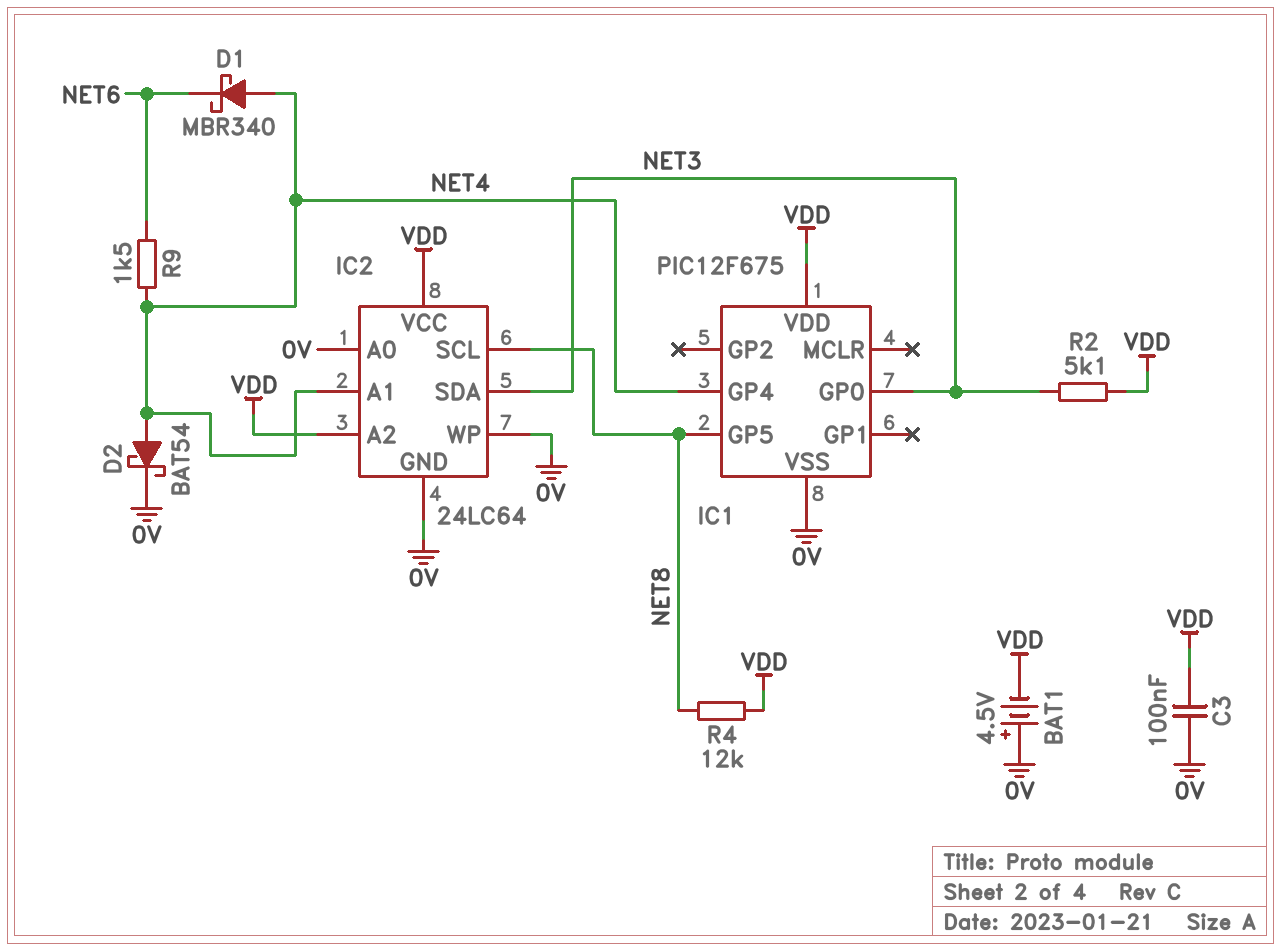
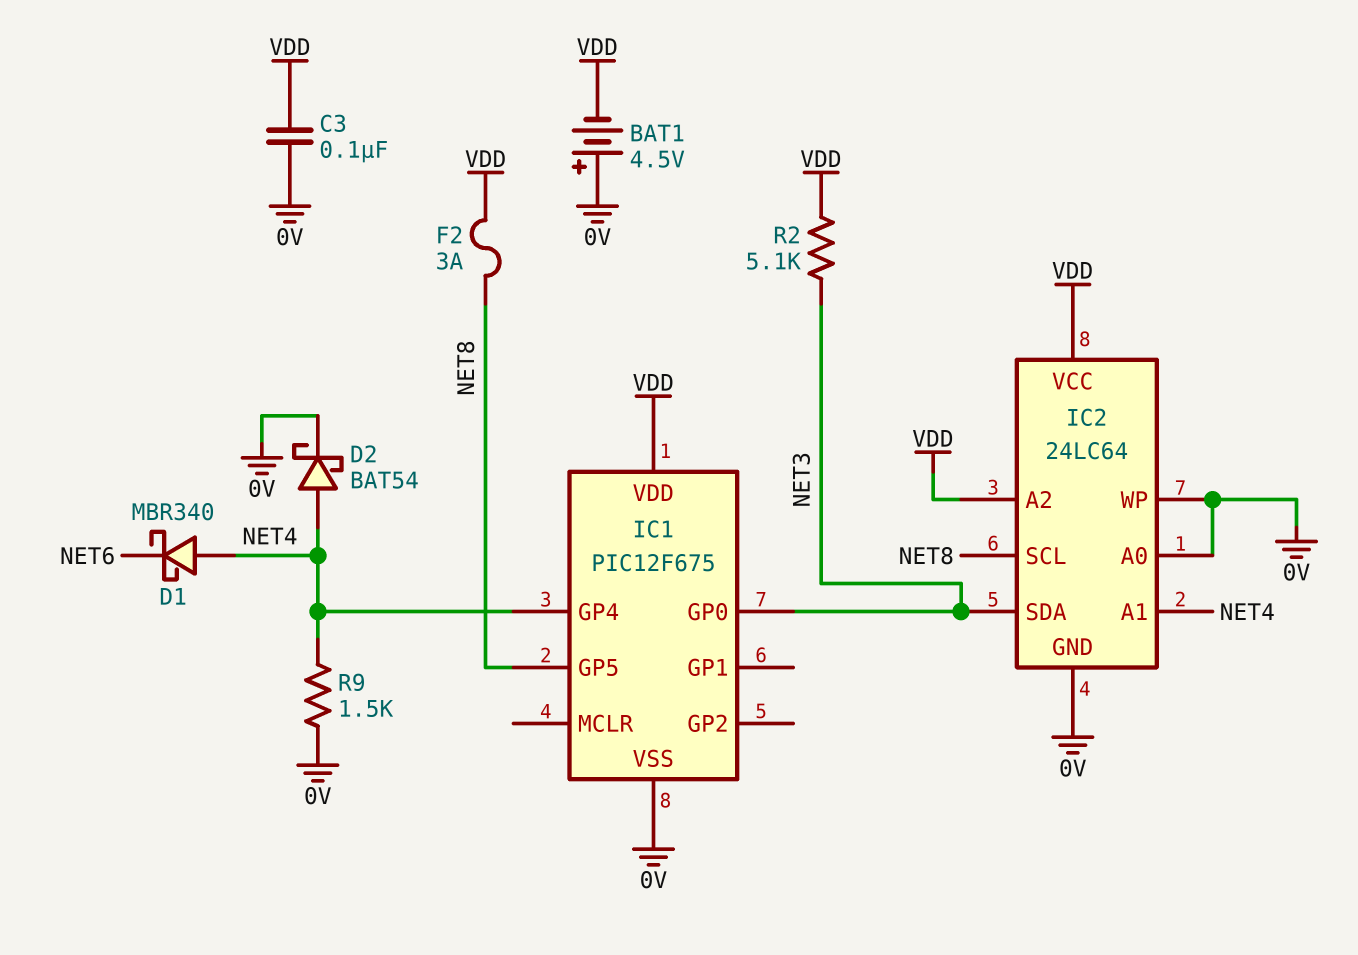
F2: none -> 3A (NET8, VDD)
R4: 12k (NET8, VDD) -> none
R9: 1.5k (NET4, NET6) -> 1.5k (0V, NET4)

